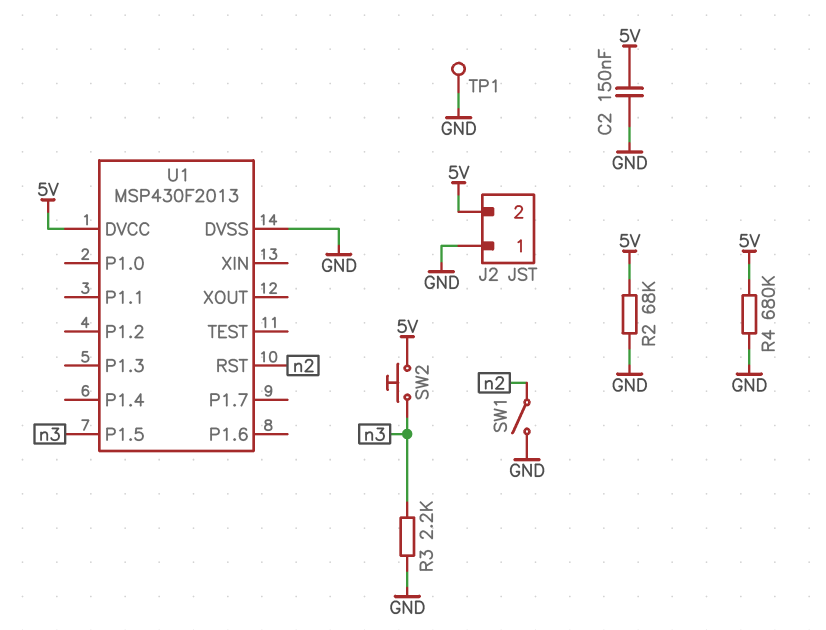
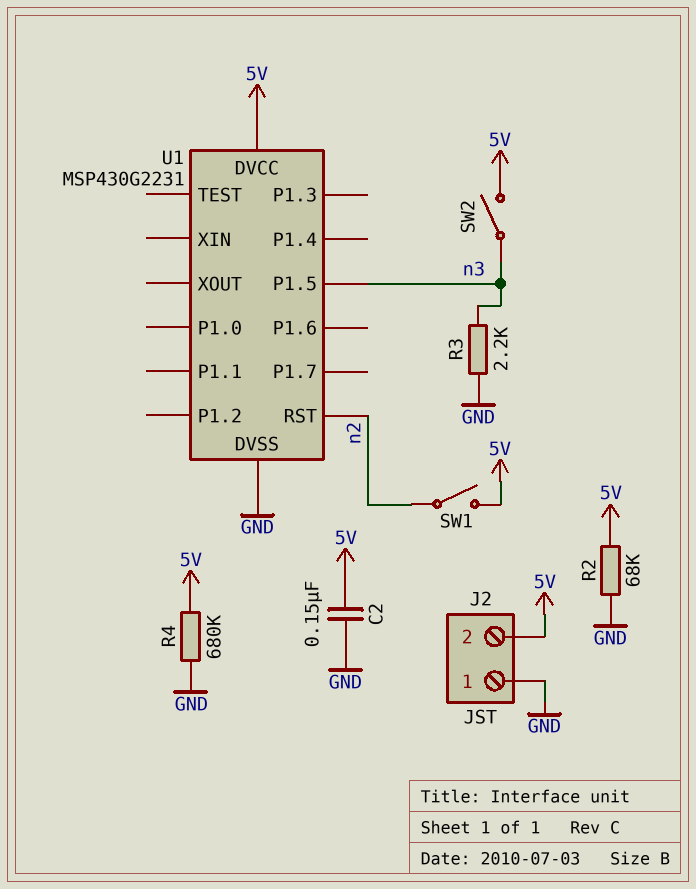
SW1: switch (GND, n2) -> switch (5V, n2)
SW2: button (5V, n3) -> switch (5V, n3)
TP1: test point (GND) -> none
U1: MSP430F2013 -> MSP430G2231

